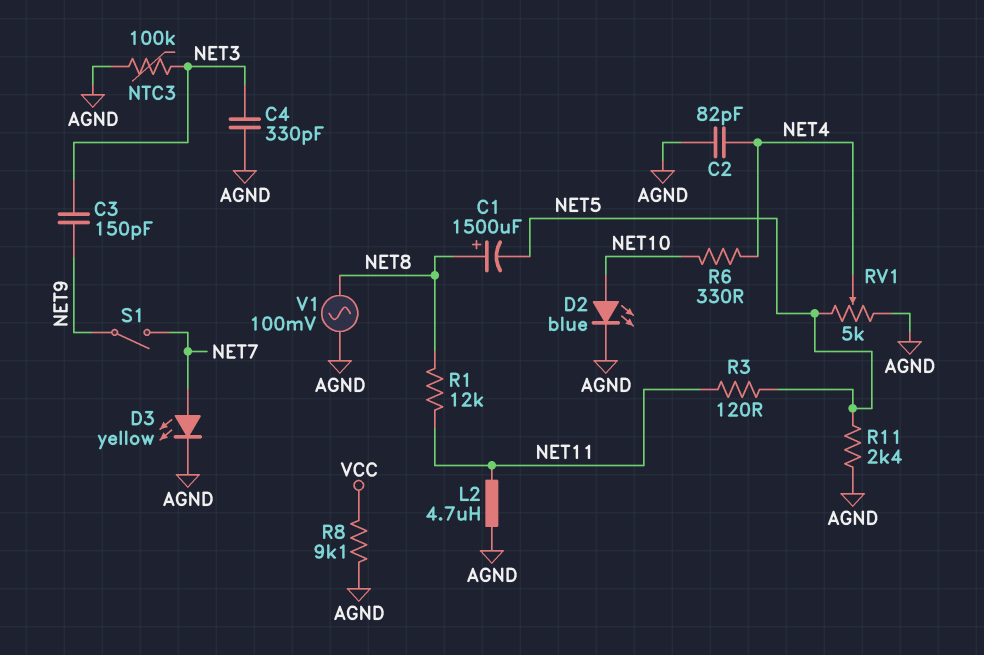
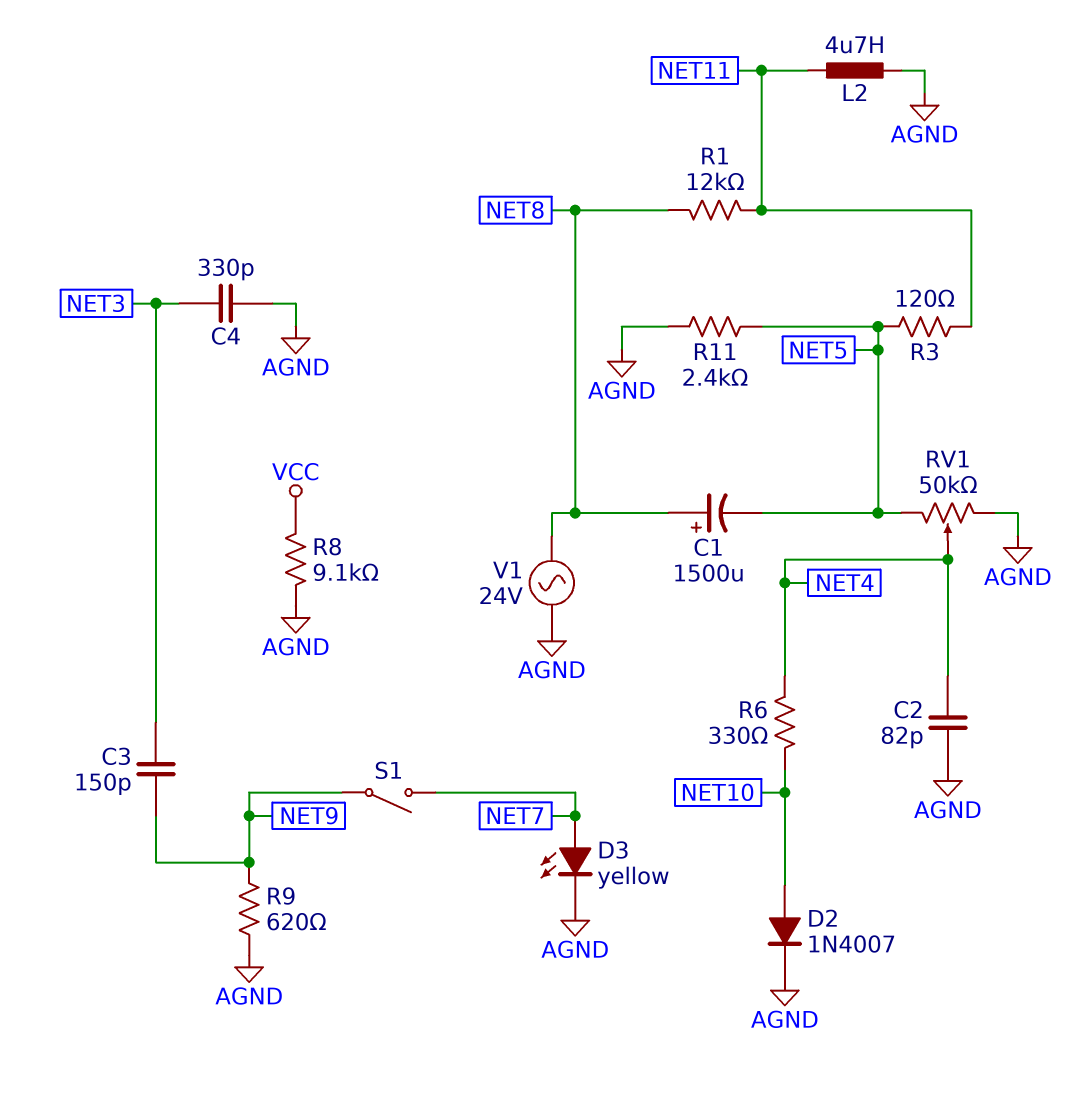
D2: LED blue (A NET10, K AGND) -> diode 1N4007 (A NET10, K AGND)
NTC3: 100k (AGND, NET3) -> none
R9: none -> 620 (AGND, NET9)
RV1: 5k (AGND, NET5, wiper NET4) -> 50k (AGND, NET5, wiper NET4)
V1: AC 100mV (AGND, NET8) -> AC 24V (AGND, NET8)

